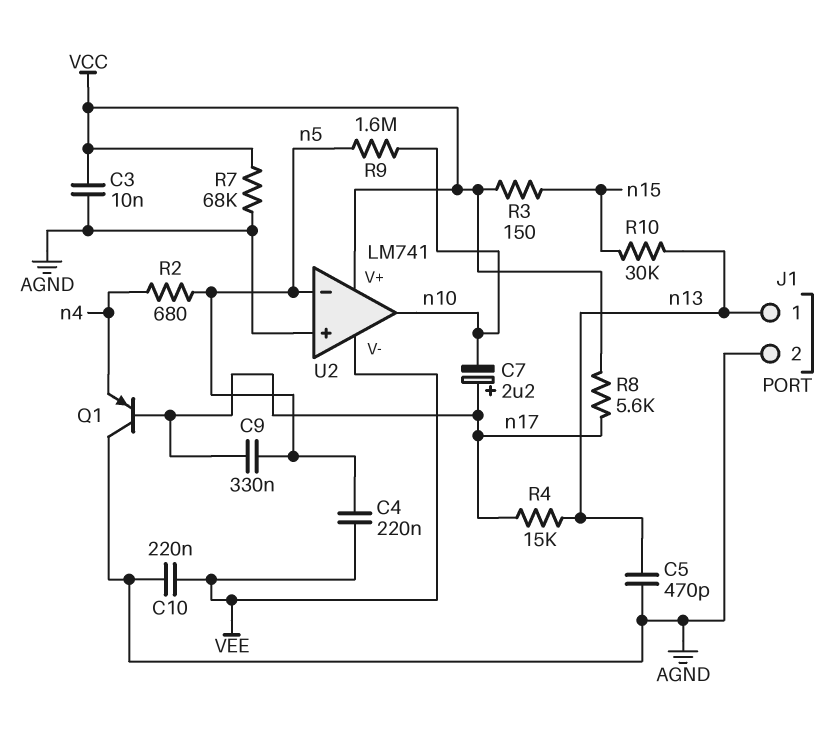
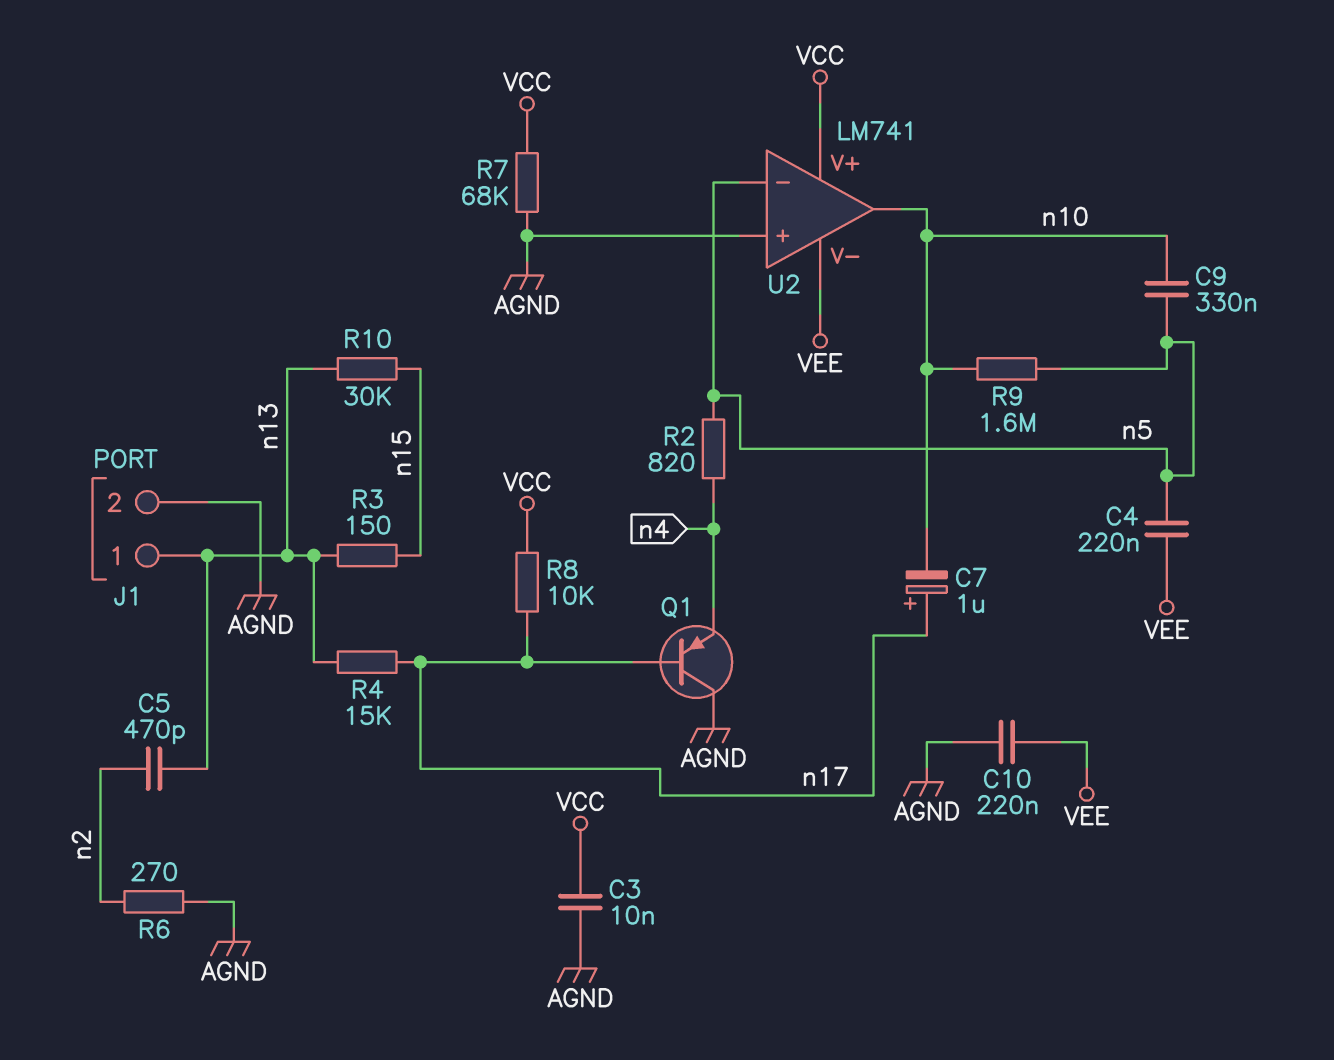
C5: 470pF (AGND, n13) -> 470pF (n2, n13)
C7: 2.2uF (plus n17, minus n10) -> 1uF (plus n17, minus n10)
C9: 330nF (n5, n17) -> 330nF (n5, n10)
R2: 680 (n4, n5) -> 820 (n4, n5)
R3: 150 (VCC, n15) -> 150 (n13, n15)
R6: none -> 270 (AGND, n2)
R8: 5.6k (VCC, n17) -> 10k (VCC, n17)

